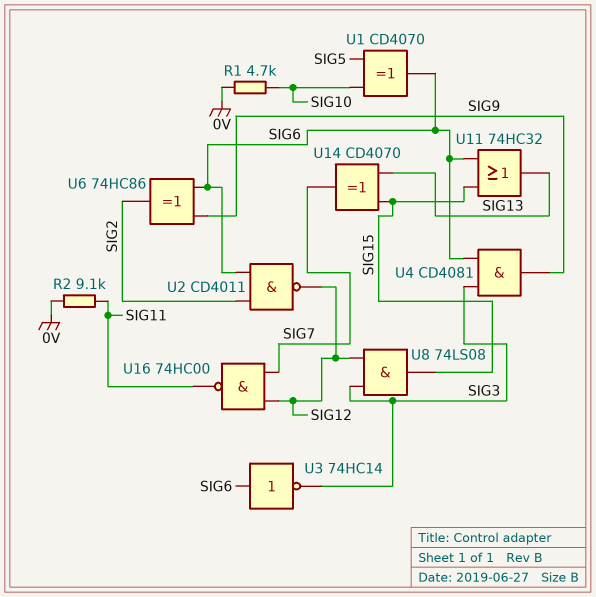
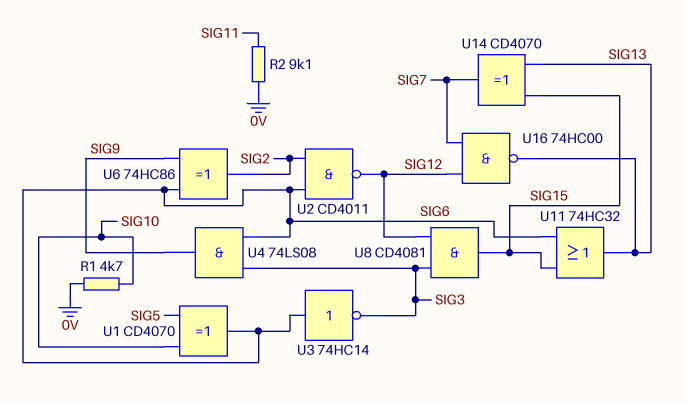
U4: AND CD4081 (in SIG3, in SIG6, out SIG9) -> AND 74LS08 (in SIG3, in SIG6, out SIG9)
U8: AND 74LS08 (in SIG3, in SIG12, out SIG15) -> AND CD4081 (in SIG3, in SIG12, out SIG15)
U16: NAND 74HC00 (in SIG7, in SIG12, out SIG11) -> NAND 74HC00 (in SIG7, in SIG12, out SIG13)

